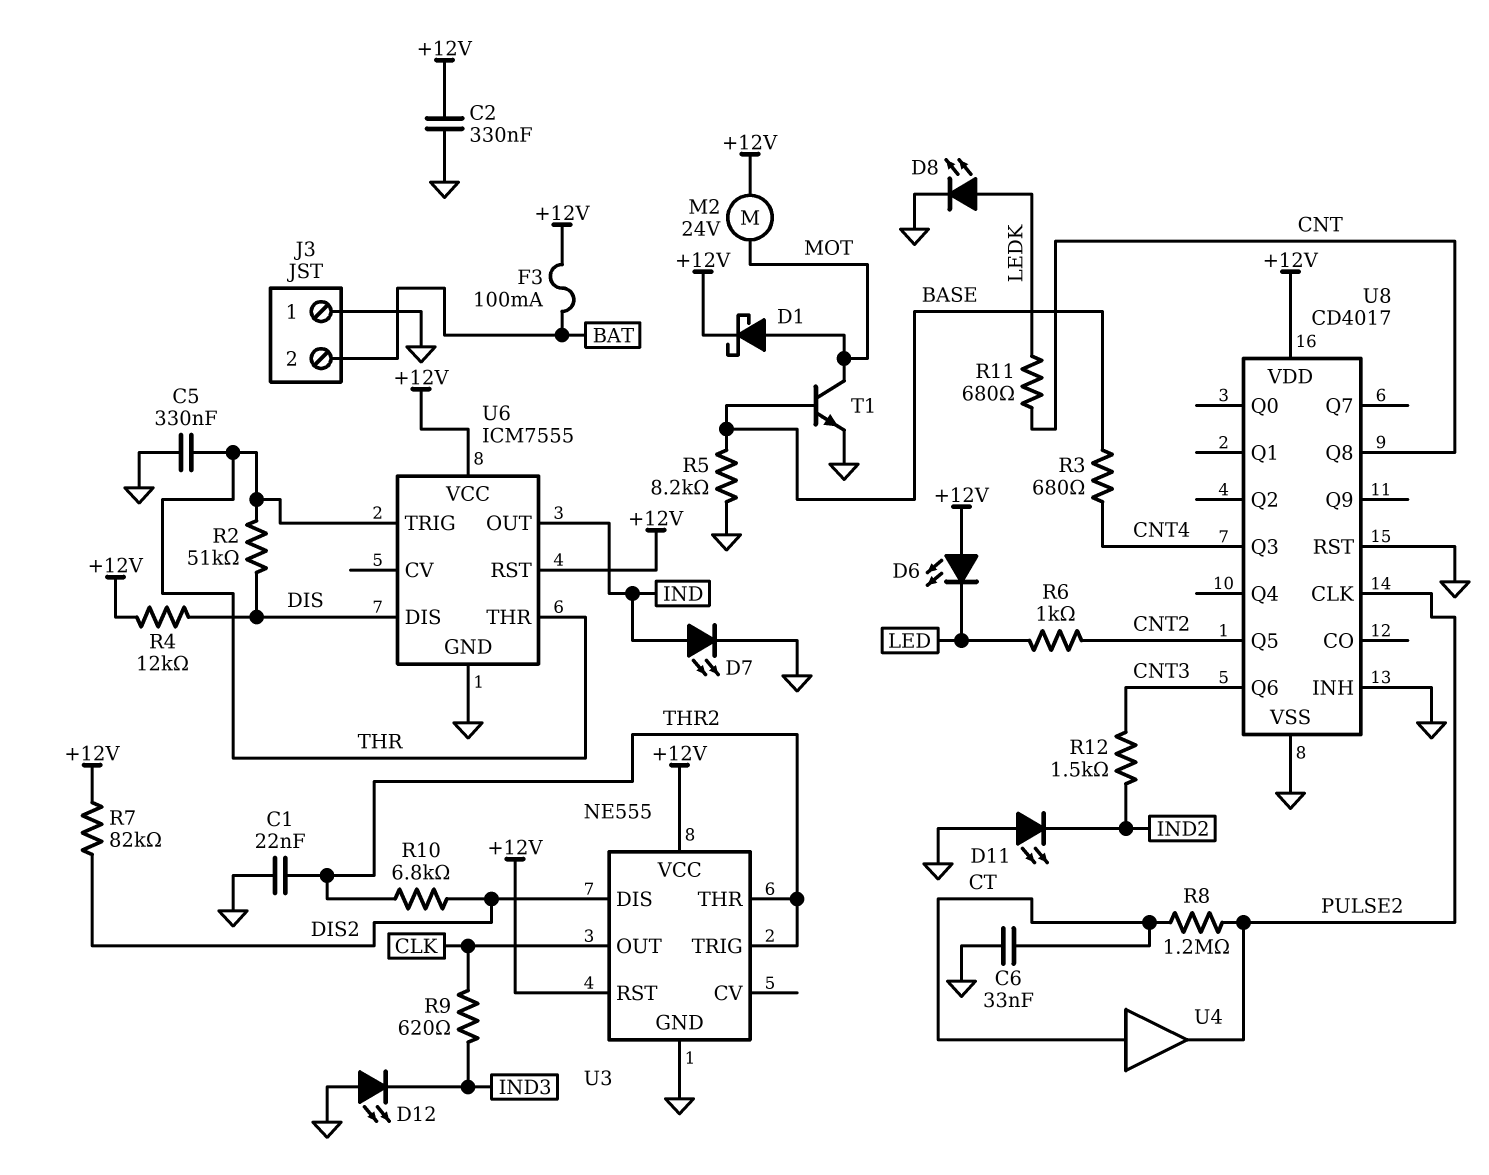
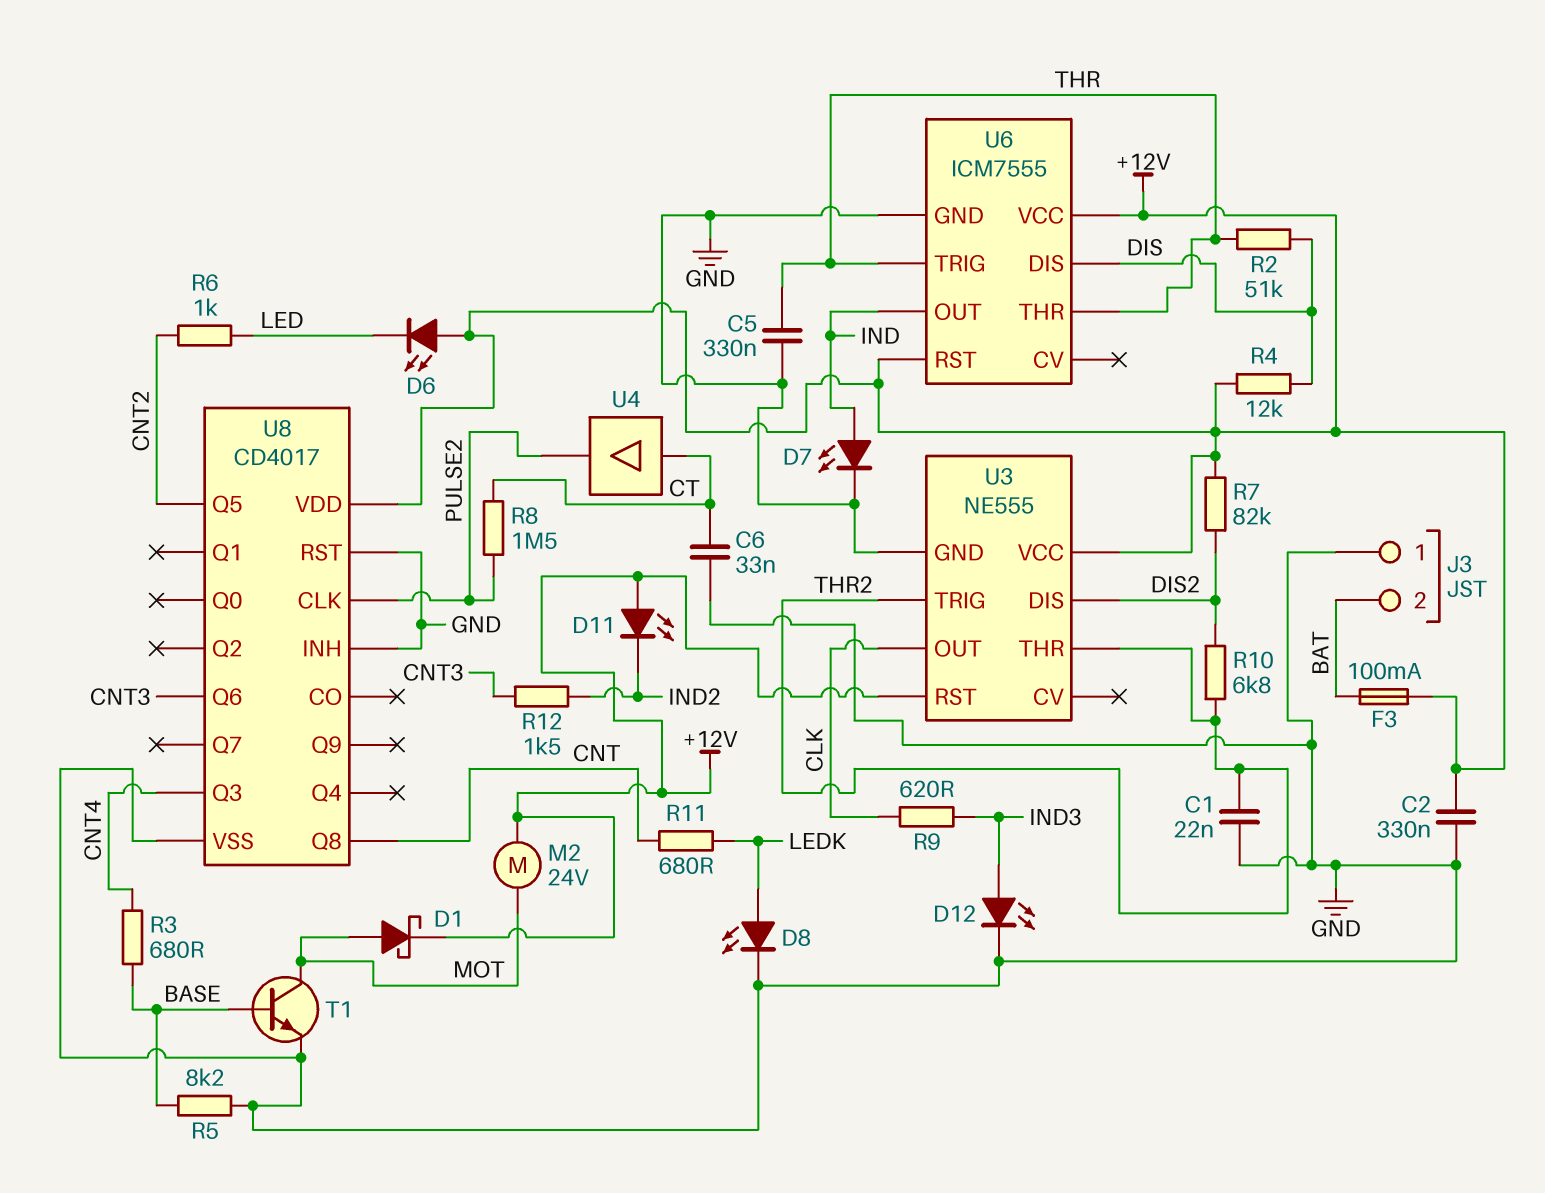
D11: LED (A GND, K IND2) -> LED (A +12V, K IND2)
D12: LED (A GND, K IND3) -> LED (A IND3, K GND)
R8: 1.2M (CT, PULSE2) -> 1.5M (CT, PULSE2)

